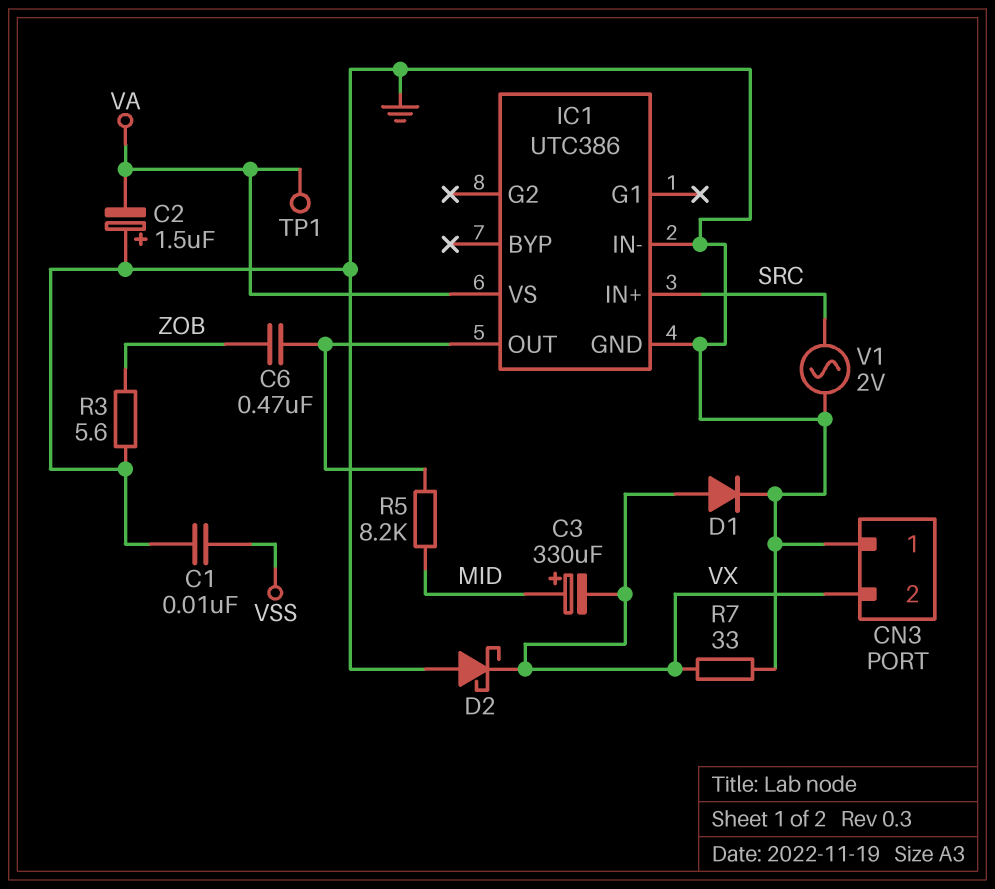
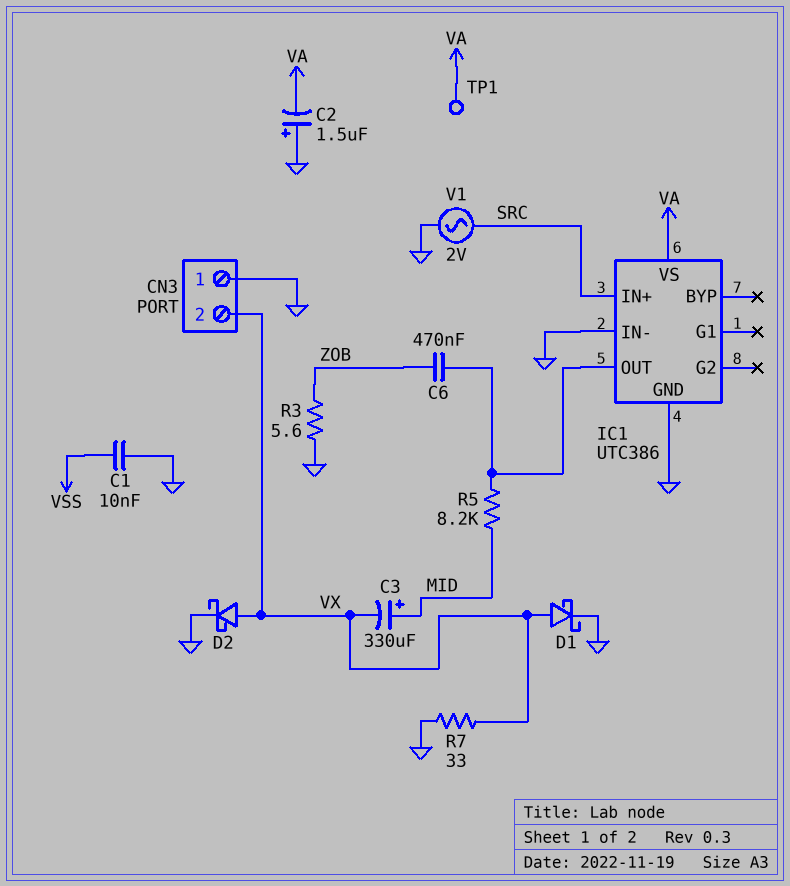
D1: diode (A VX, K GND) -> schottky (A VX, K GND)
D2: schottky (A GND, K VX) -> schottky (A VX, K GND)

